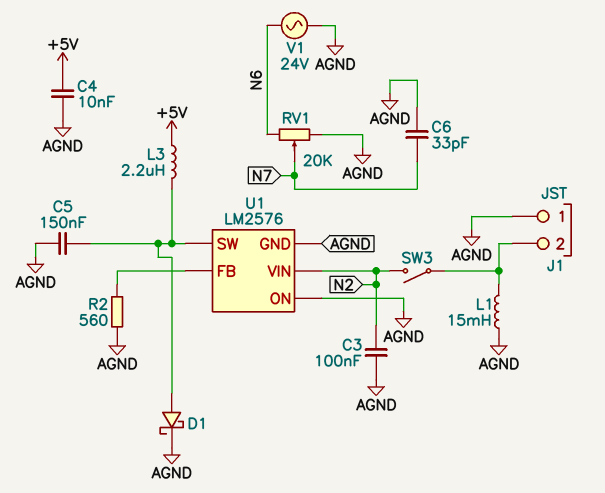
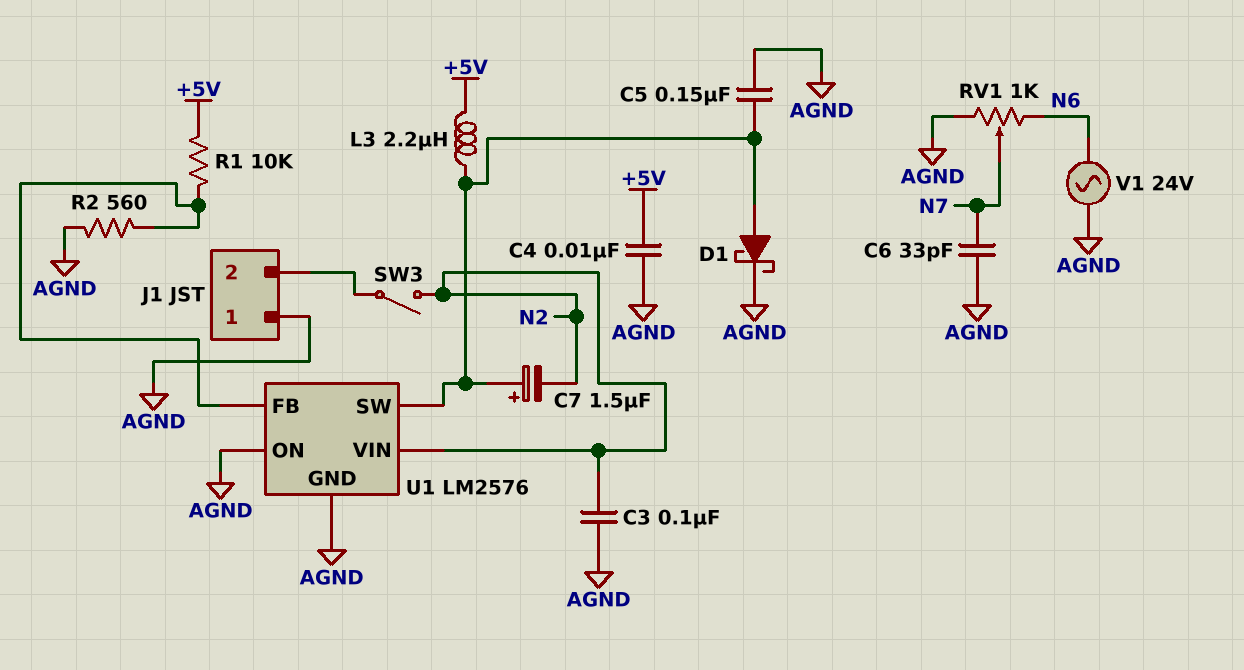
C7: none -> 1.5uF (plus U1/SW, minus N2)
L1: 15mH (AGND, J1/2) -> none
R1: none -> 10k (+5V, U1/FB)
RV1: 20k (AGND, N6, wiper N7) -> 1k (AGND, N6, wiper N7)

